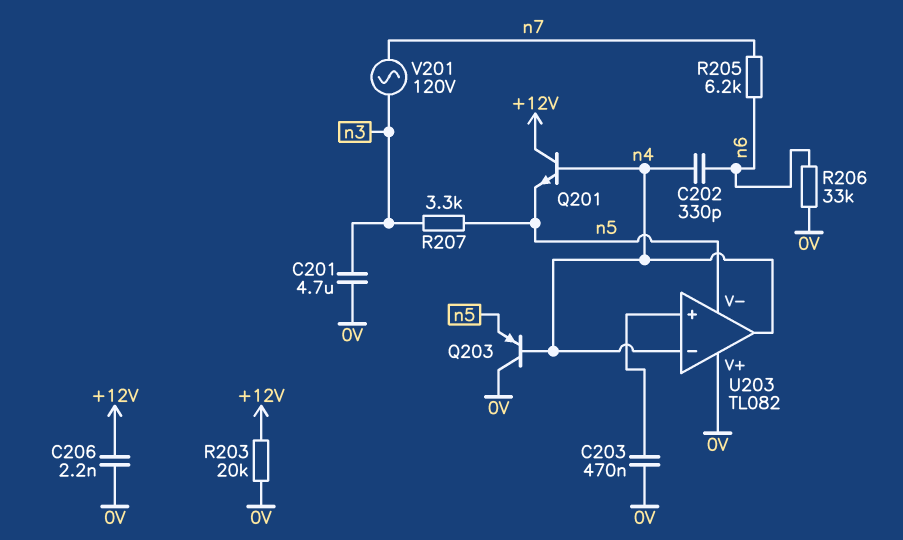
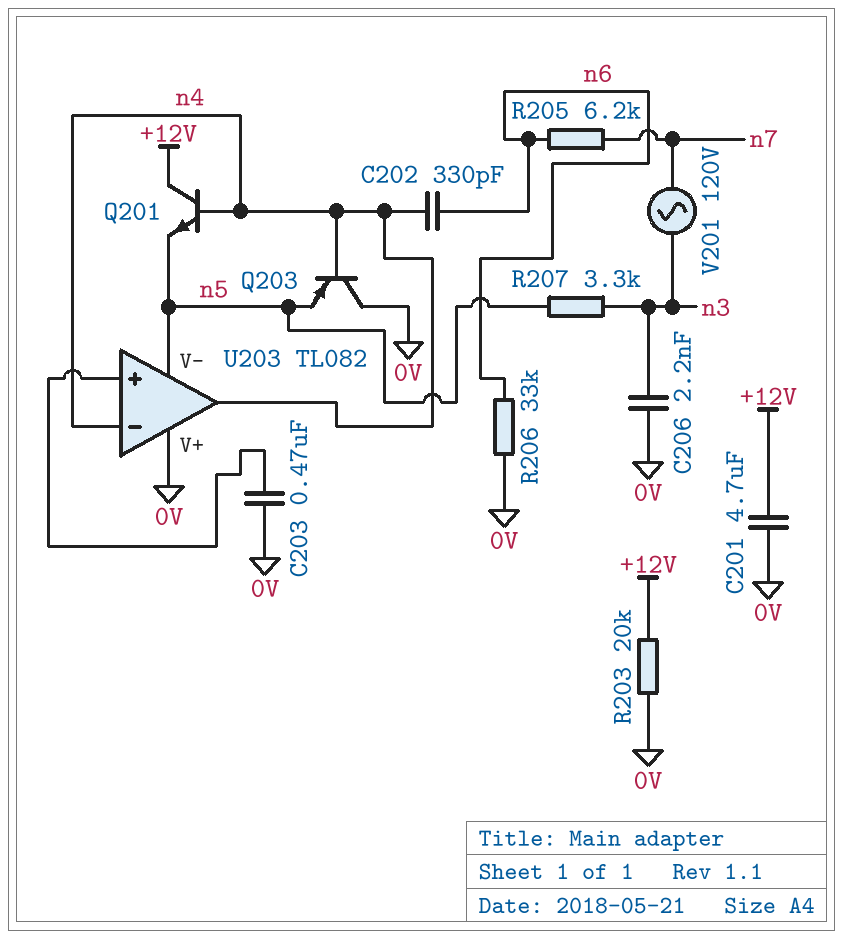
C201: 4.7uF (0V, n3) -> 4.7uF (+12V, 0V)
C206: 2.2nF (+12V, 0V) -> 2.2nF (0V, n3)

